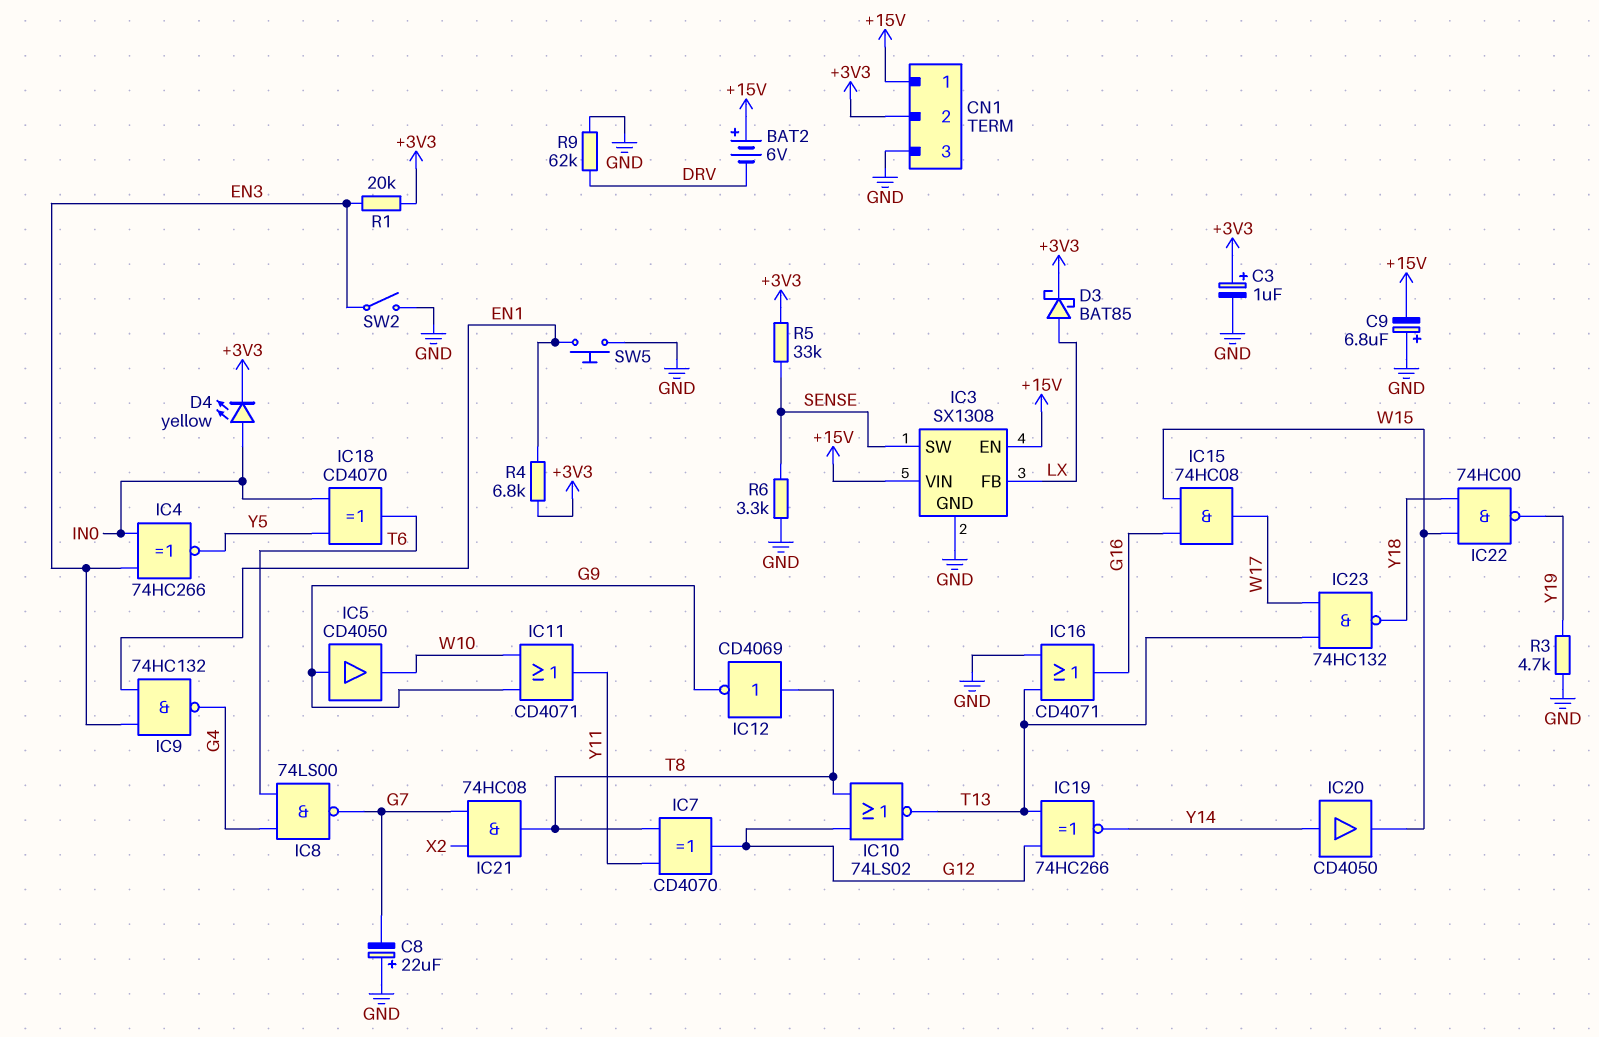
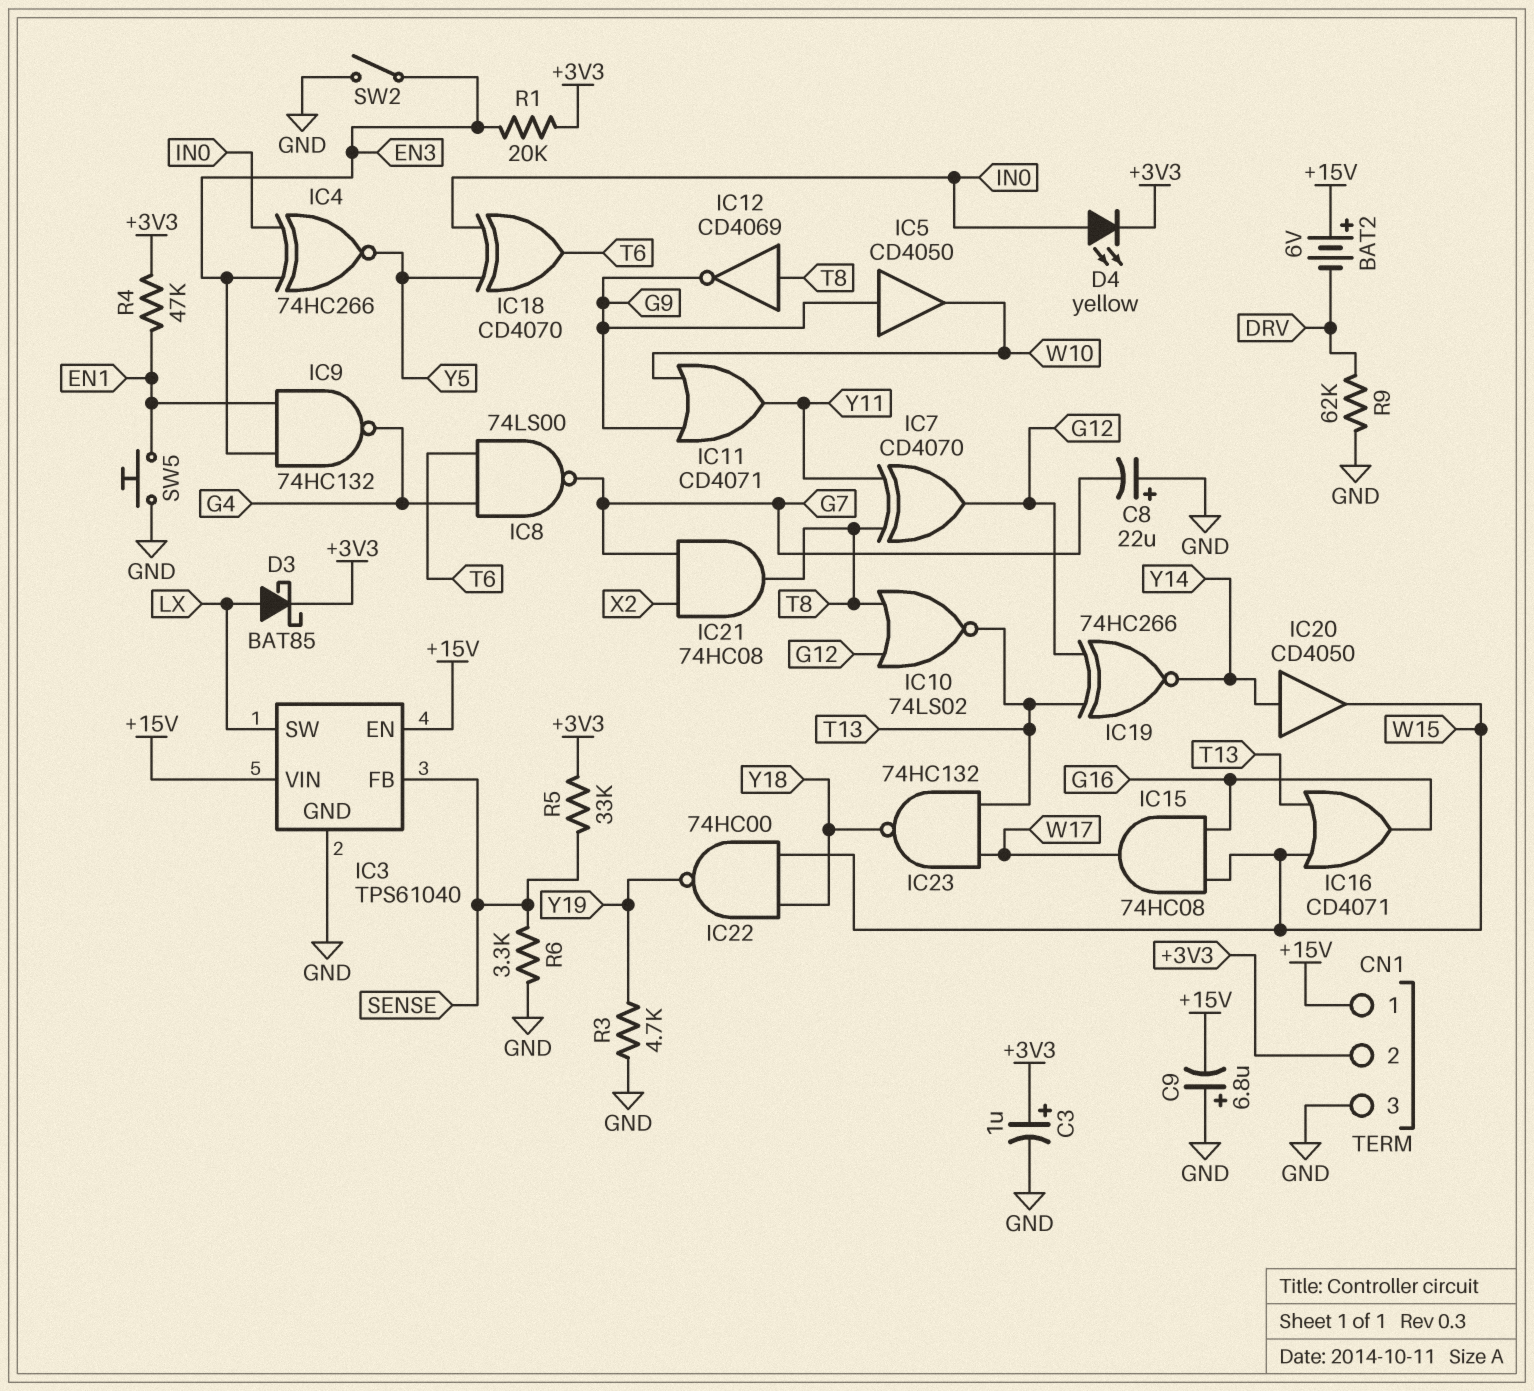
IC3: SX1308 -> TPS61040
IC3 pin FB: LX -> SENSE
IC3 pin SW: SENSE -> LX
IC16: OR CD4071 (in GND, in T13, out G16) -> OR CD4071 (in T13, in W15, out G16)
R4: 6.8k (+3V3, EN1) -> 47k (+3V3, EN1)

